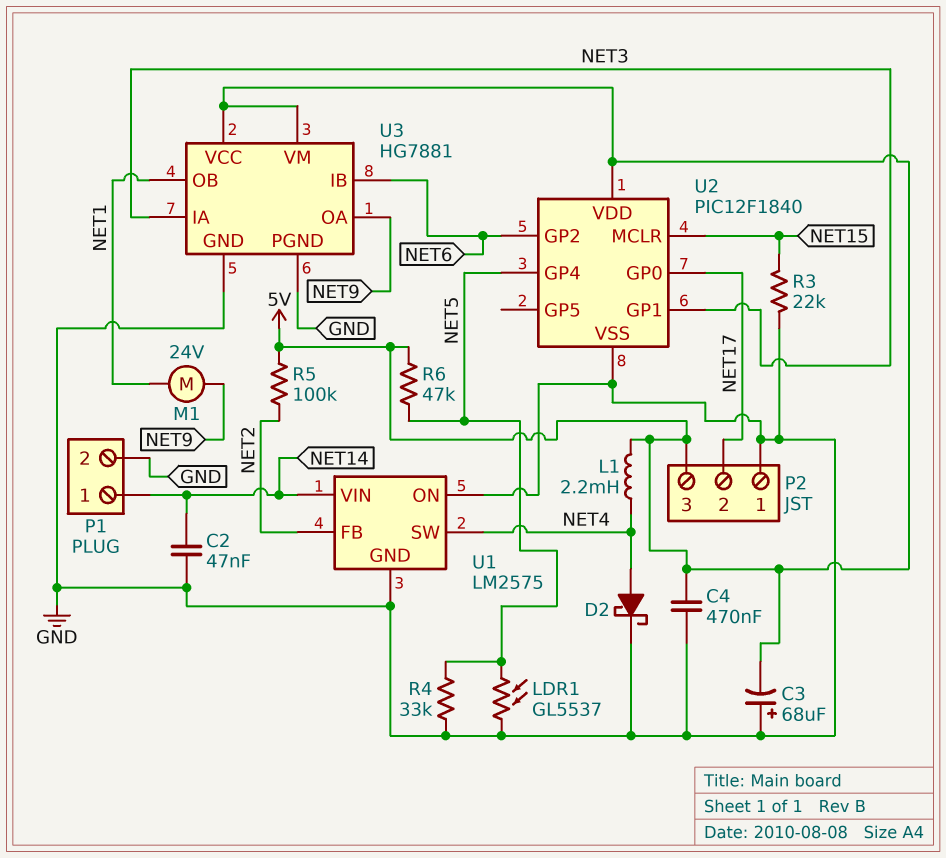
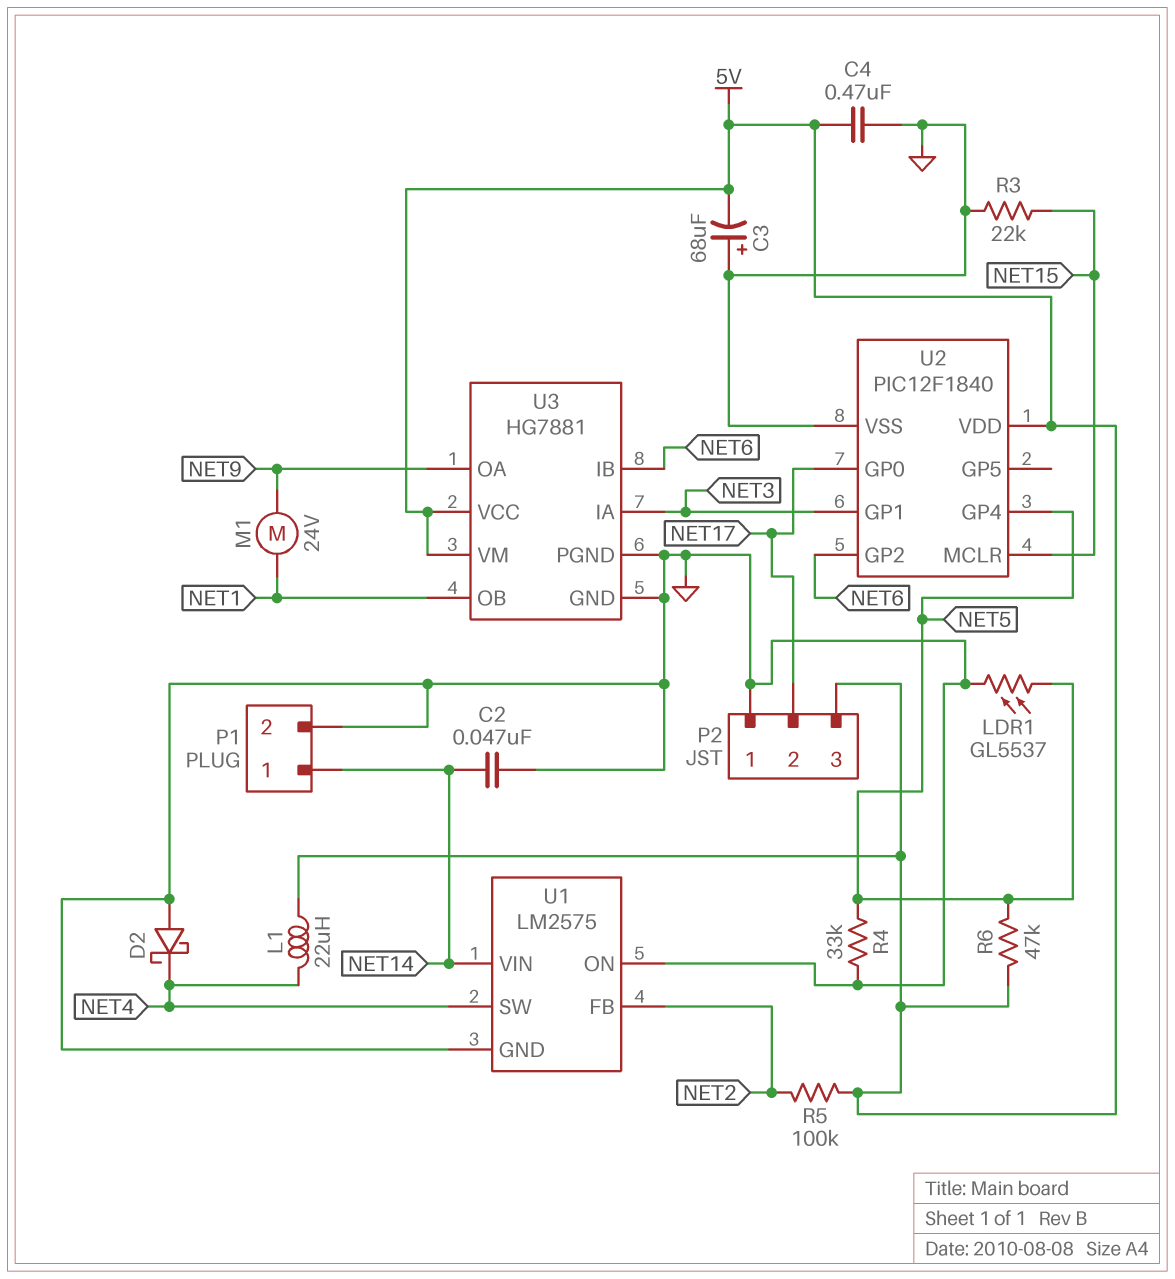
D2: schottky (A NET4, K GND) -> schottky (A GND, K NET4)
L1: 2.2mH (5V, NET4) -> 22uH (5V, NET4)

